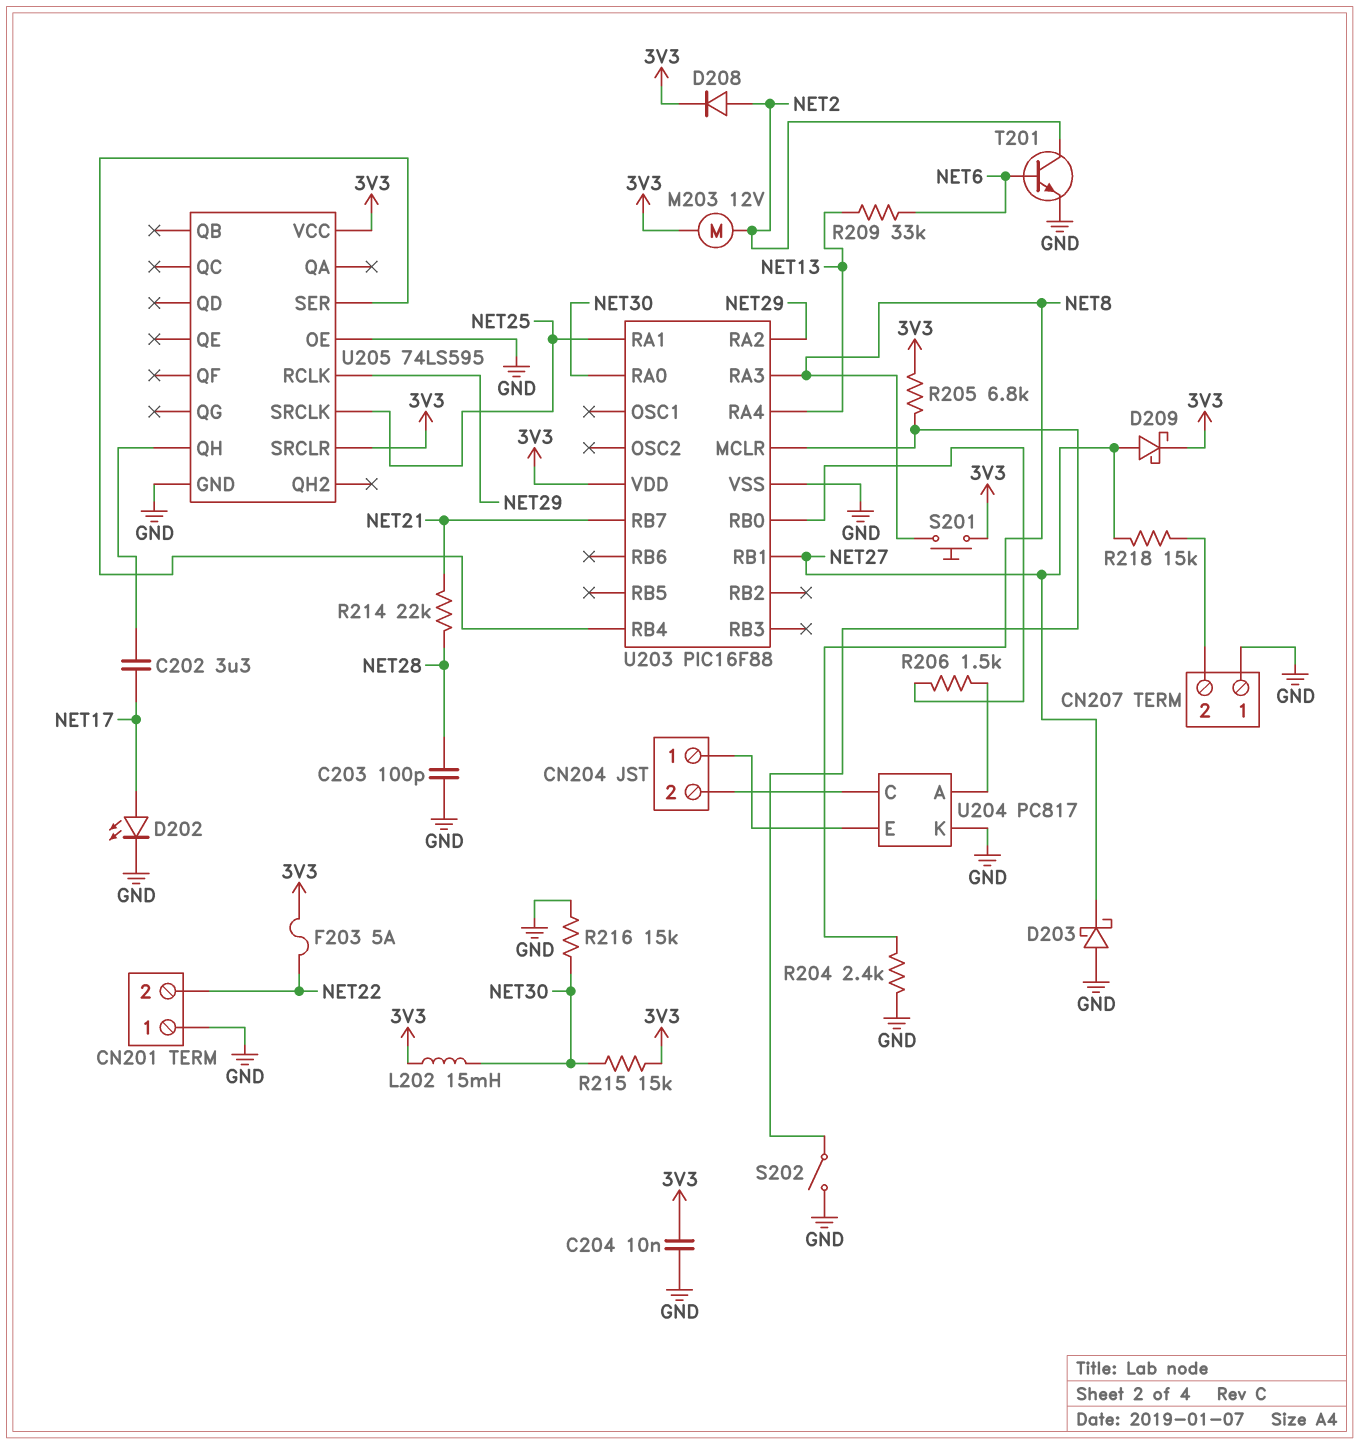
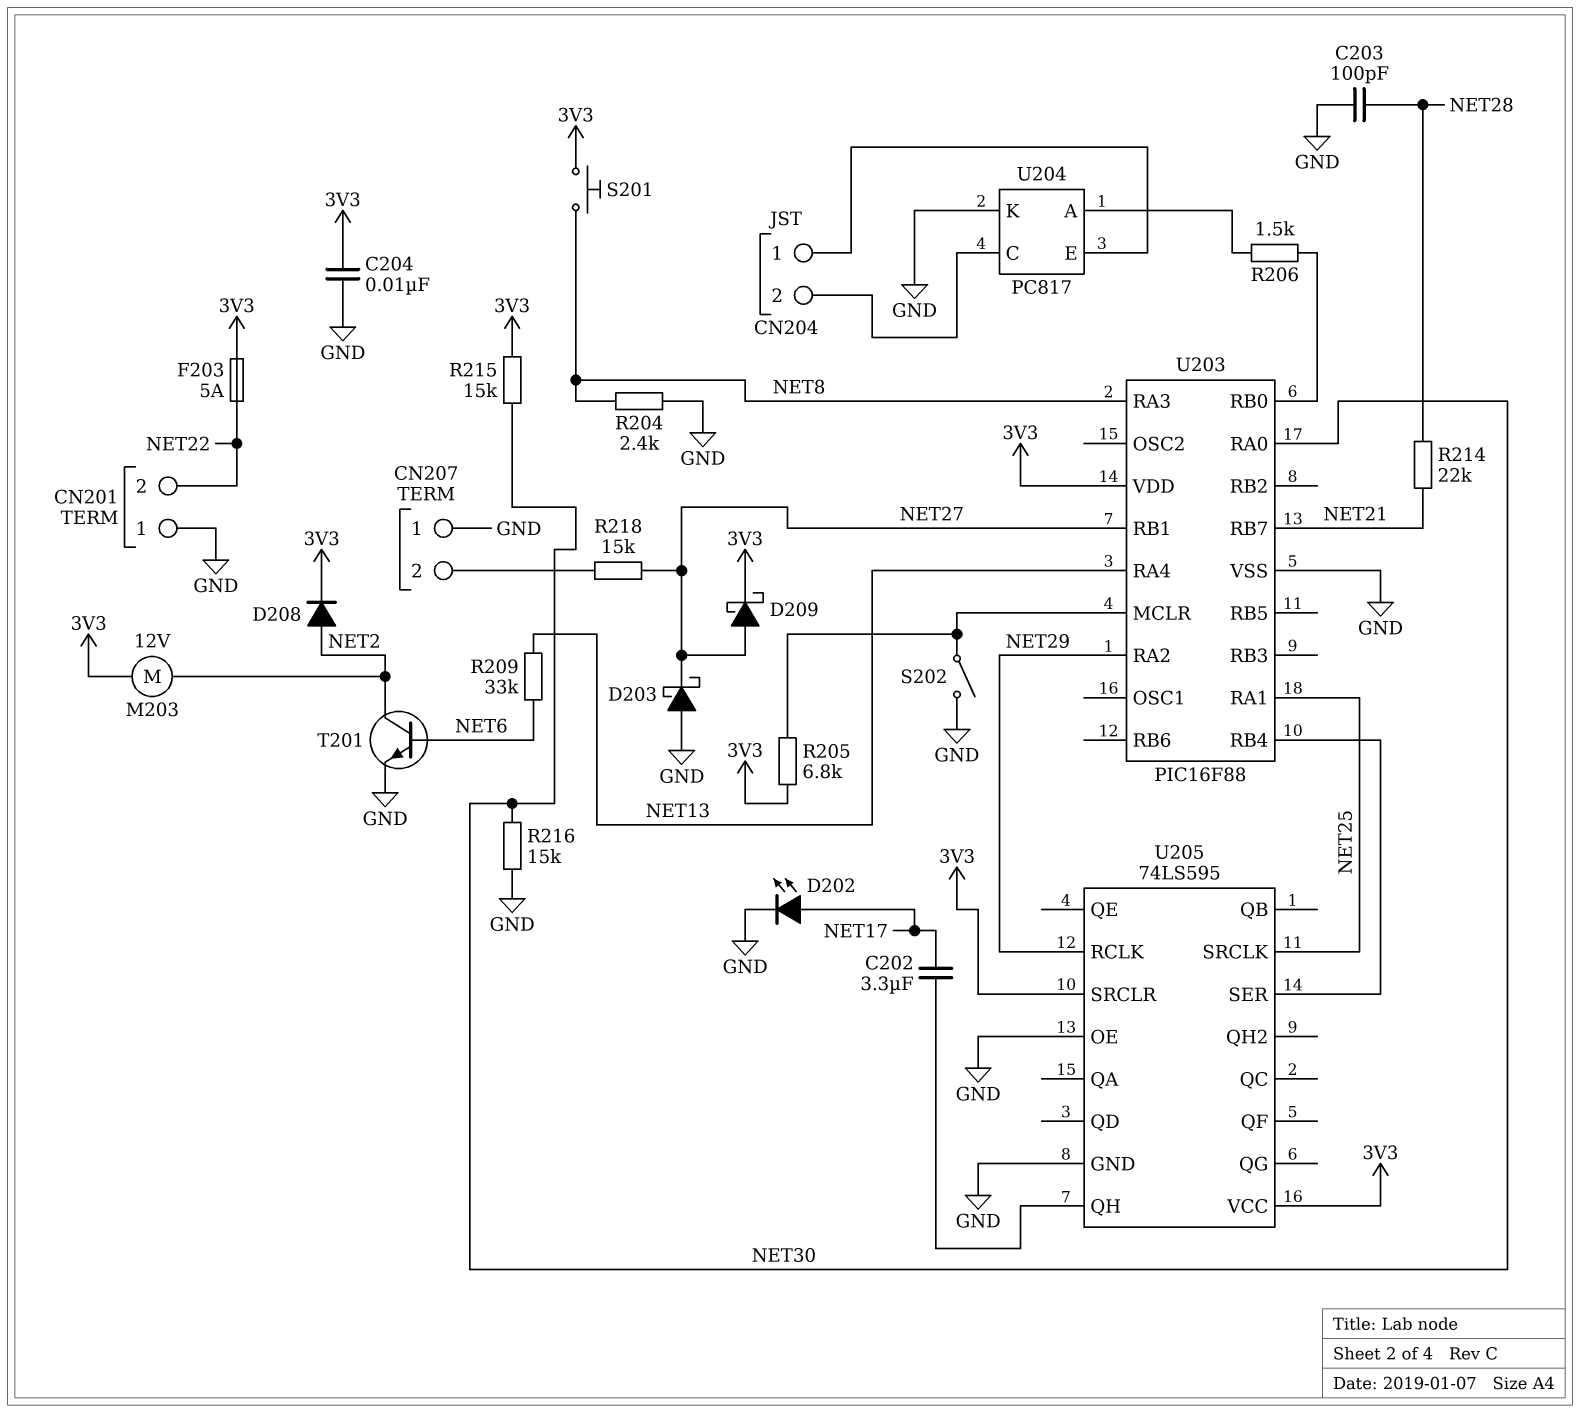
L202: 15mH (3V3, NET30) -> none

